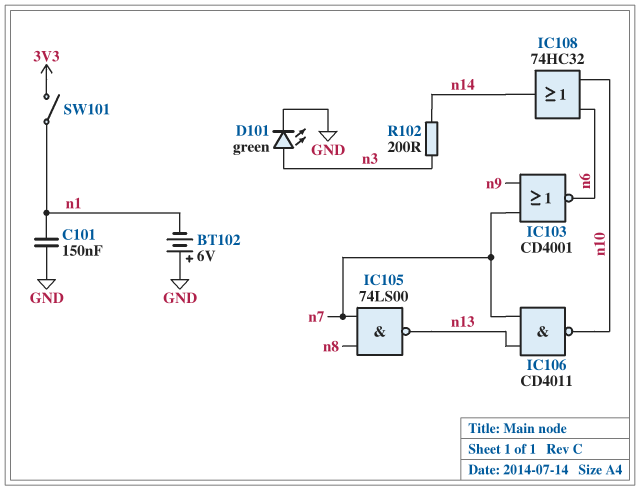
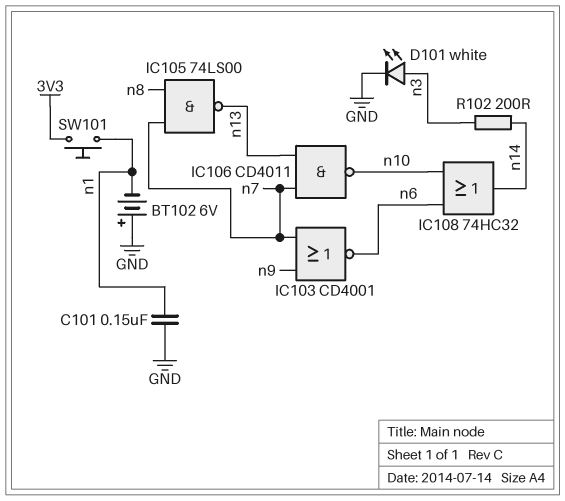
D101: LED green (A n3, K GND) -> LED white (A n3, K GND)
SW101: switch (3V3, n1) -> button (3V3, n1)

